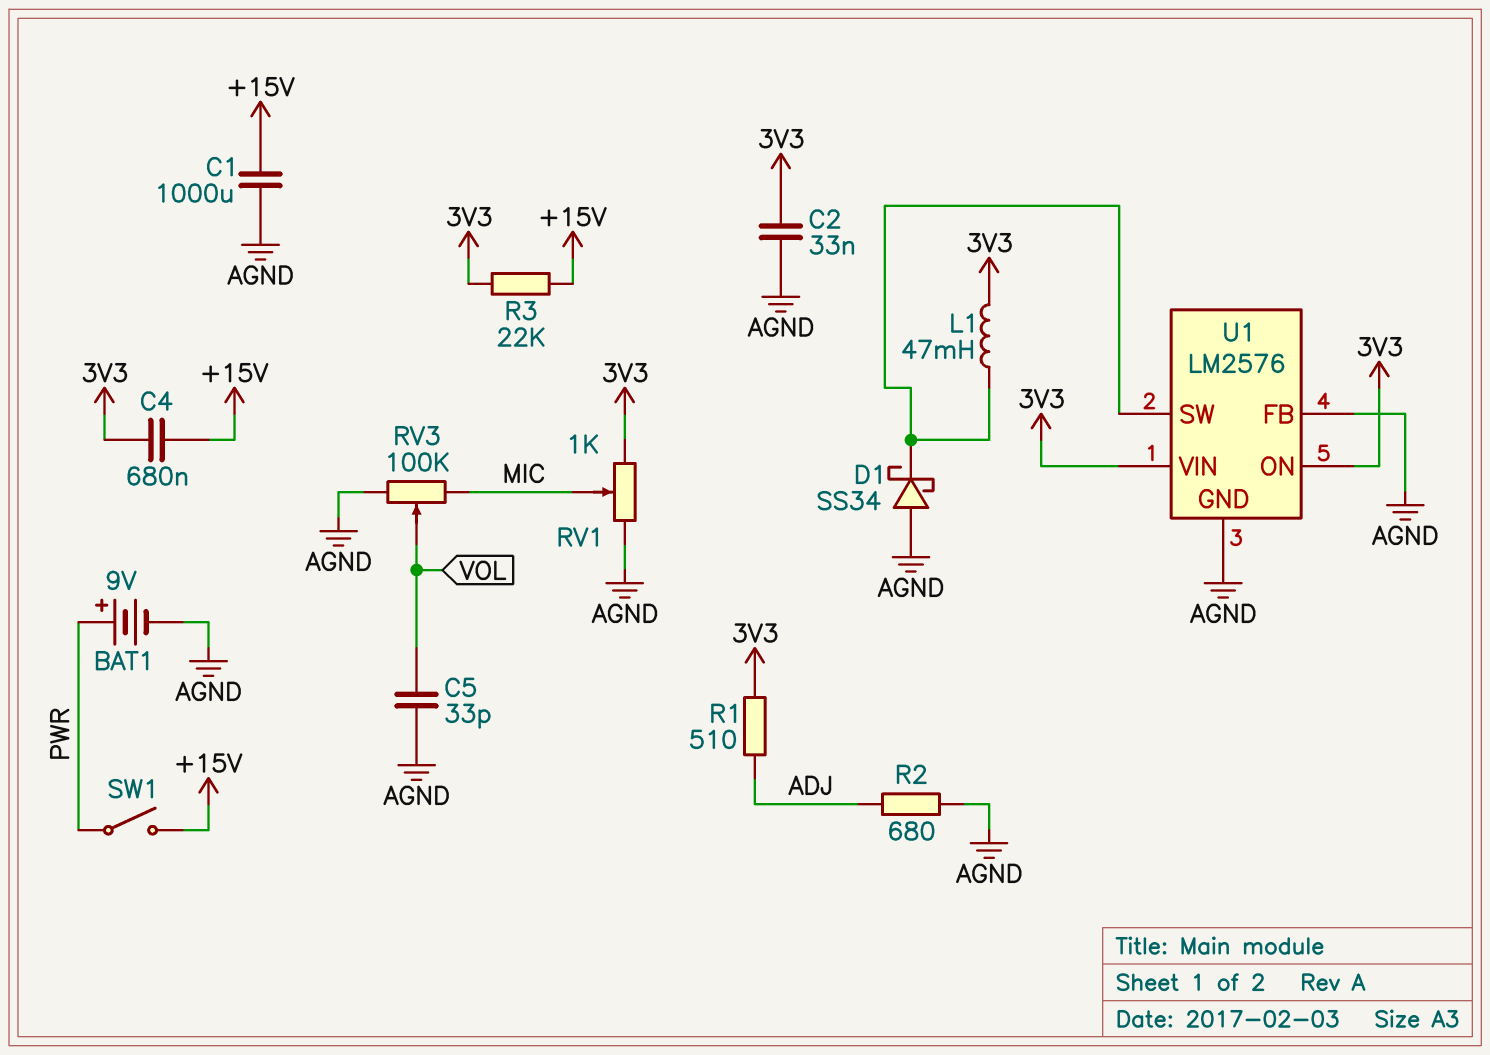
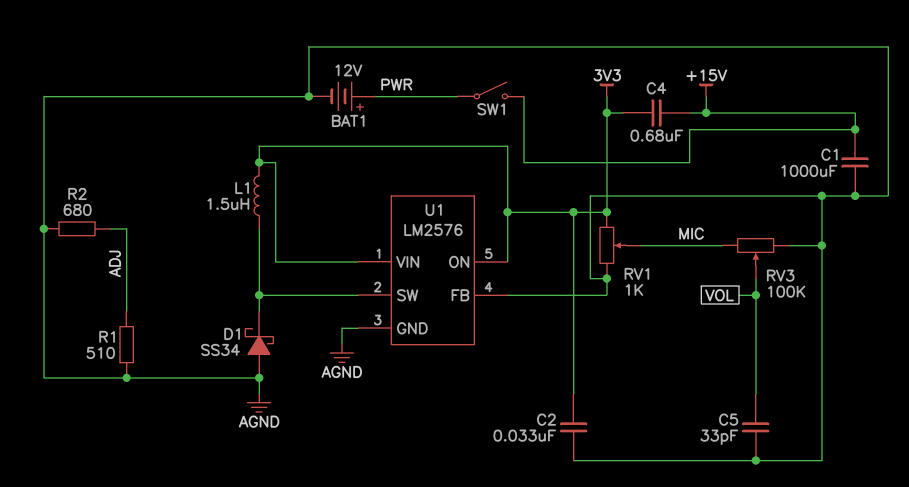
BAT1: 9V (plus PWR, minus AGND) -> 12V (plus PWR, minus AGND)
L1: 47mH (3V3, U1/SW) -> 1.5uH (3V3, U1/SW)
R1: 510 (3V3, ADJ) -> 510 (ADJ, AGND)
R3: 22k (+15V, 3V3) -> none

